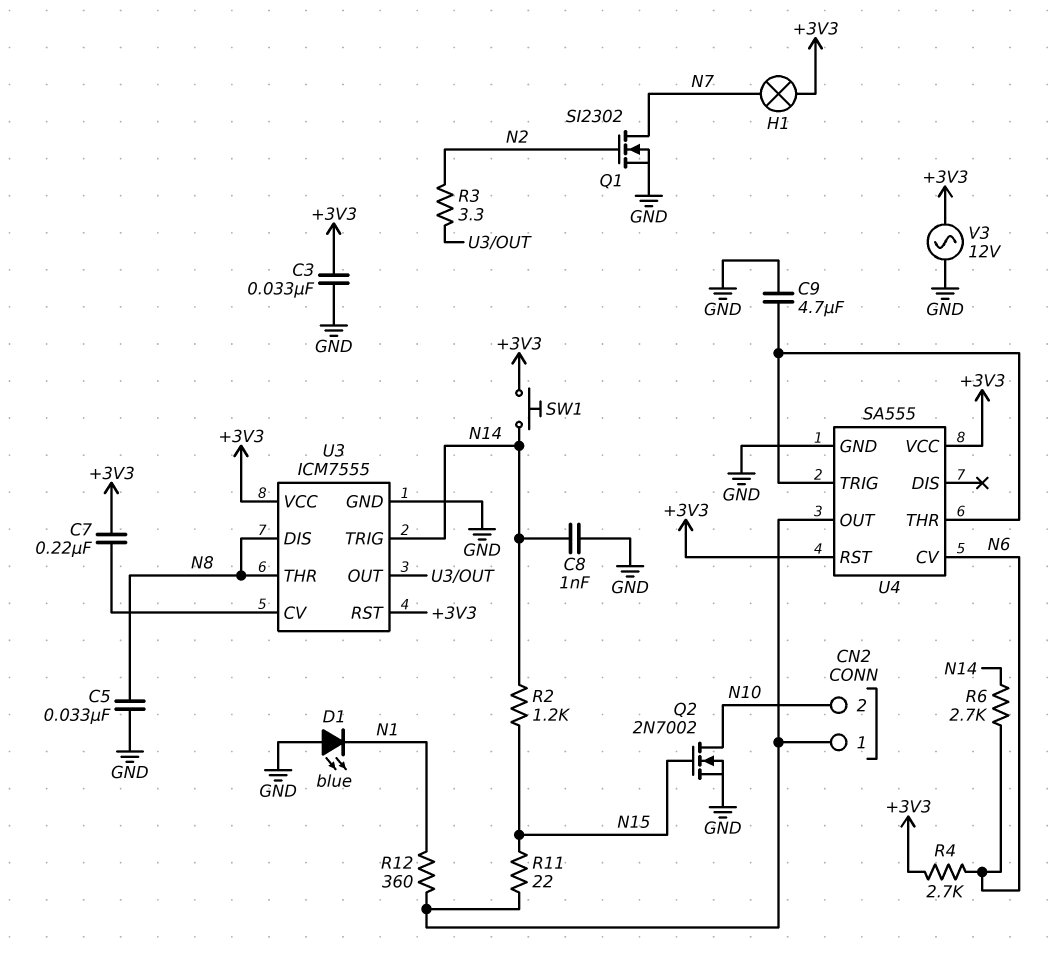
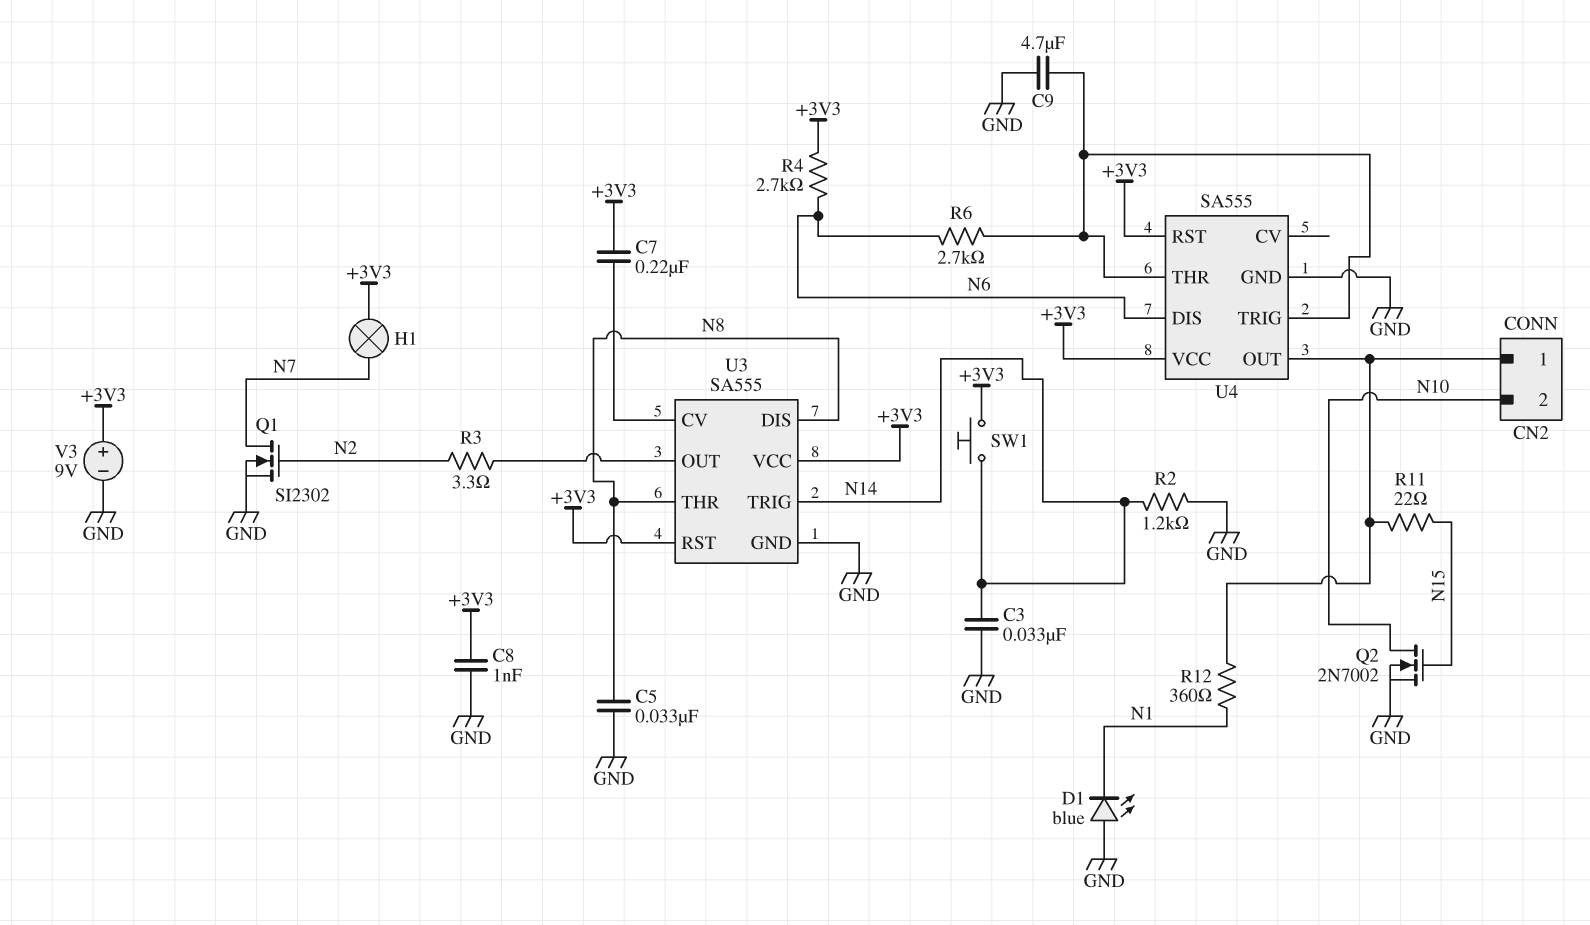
C3: 33nF (+3V3, GND) -> 33nF (GND, N14)
C8: 1nF (GND, N14) -> 1nF (+3V3, GND)
R2: 1.2k (N14, N15) -> 1.2k (GND, N14)
R6: 2.7k (N6, N14) -> 2.7k (N6, U4/THR)
U3: ICM7555 -> SA555
U4 pin CV: N6 -> none
U4 pin DIS: none -> N6
V3: AC 12V (+3V3, GND) -> 9V (plus +3V3, minus GND)

